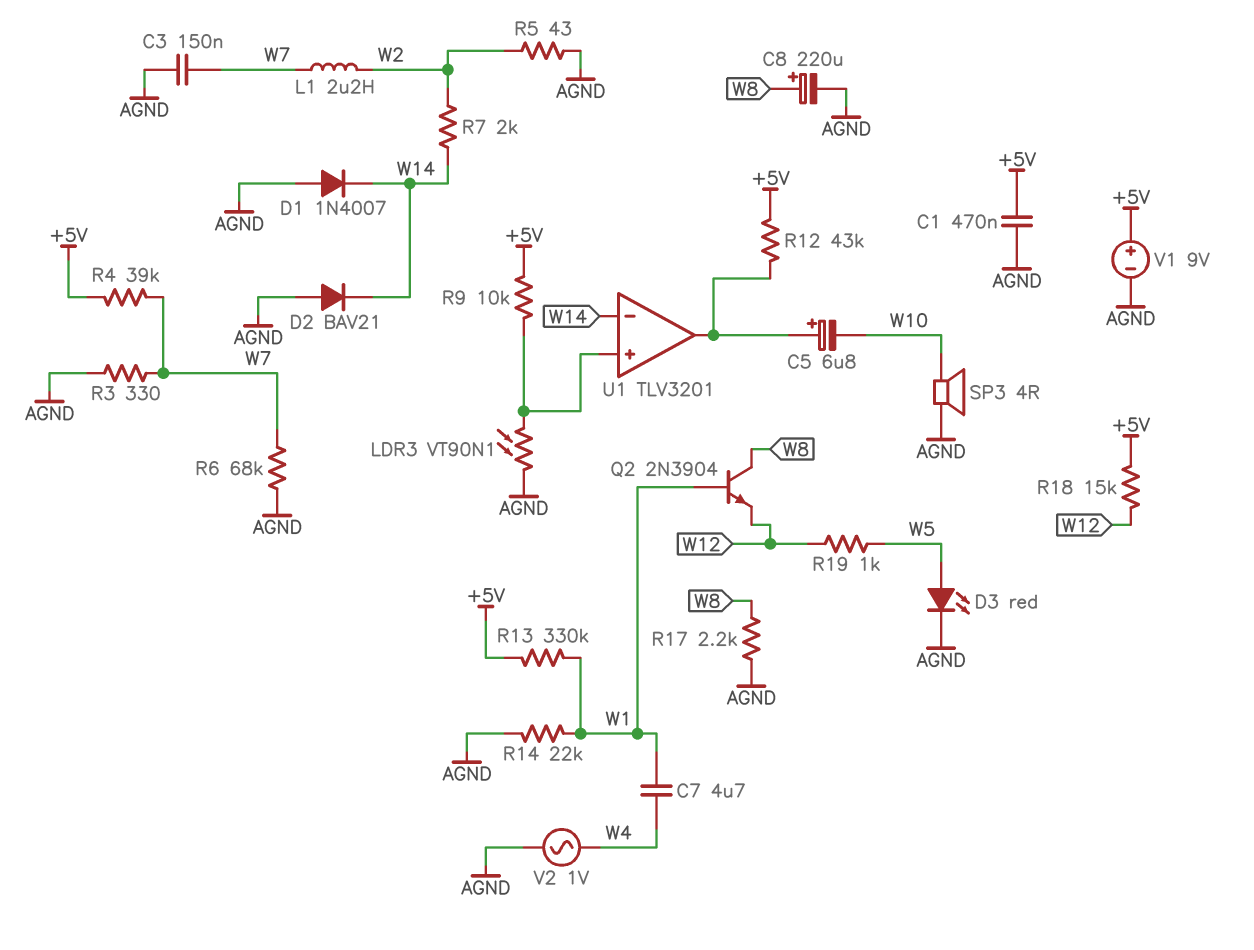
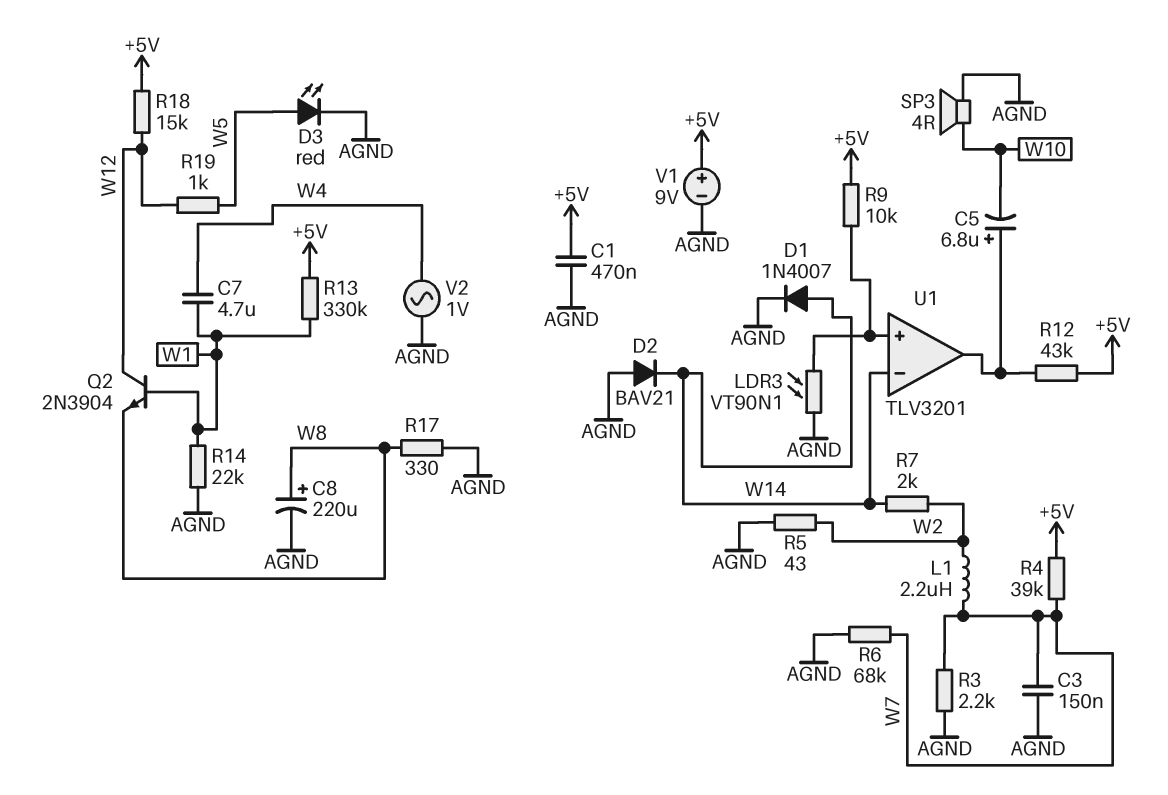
D1: diode 1N4007 (A AGND, K W14) -> diode 1N4007 (A W14, K AGND)
Q2: NPN 2N3904 (B W1, C W8, E W12) -> NPN 2N3904 (B W1, C W12, E W8)
R3: 330 (AGND, W7) -> 2.2k (AGND, W7)
R17: 2.2k (AGND, W8) -> 330 (AGND, W8)

